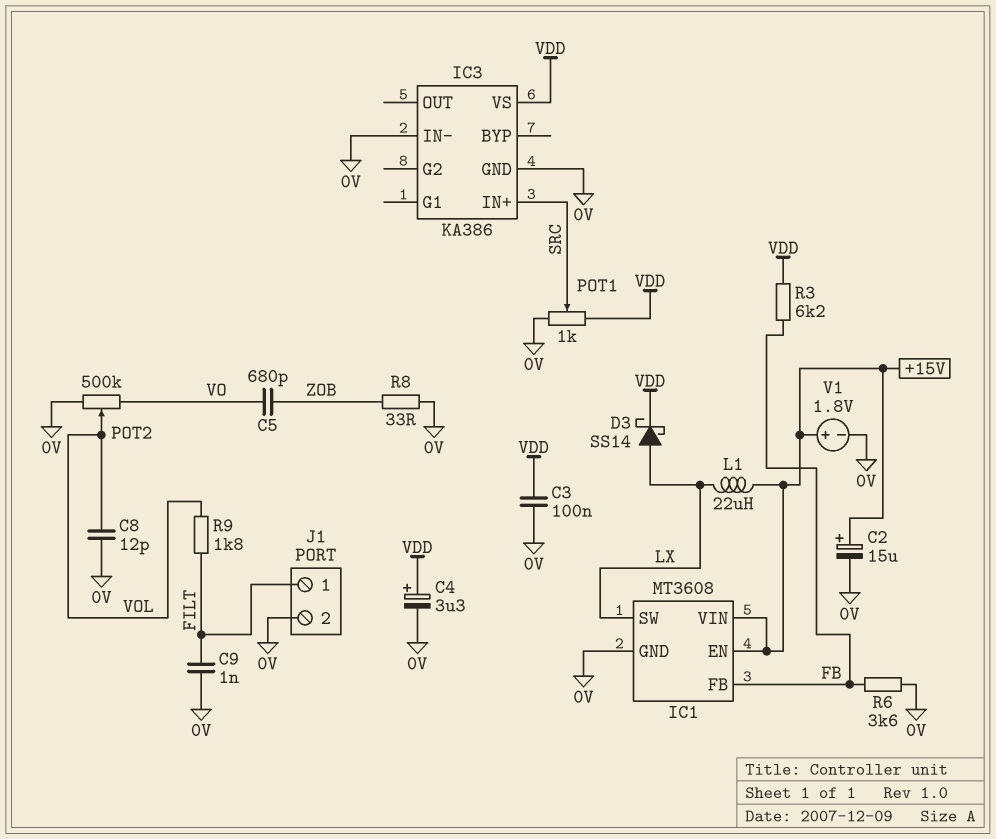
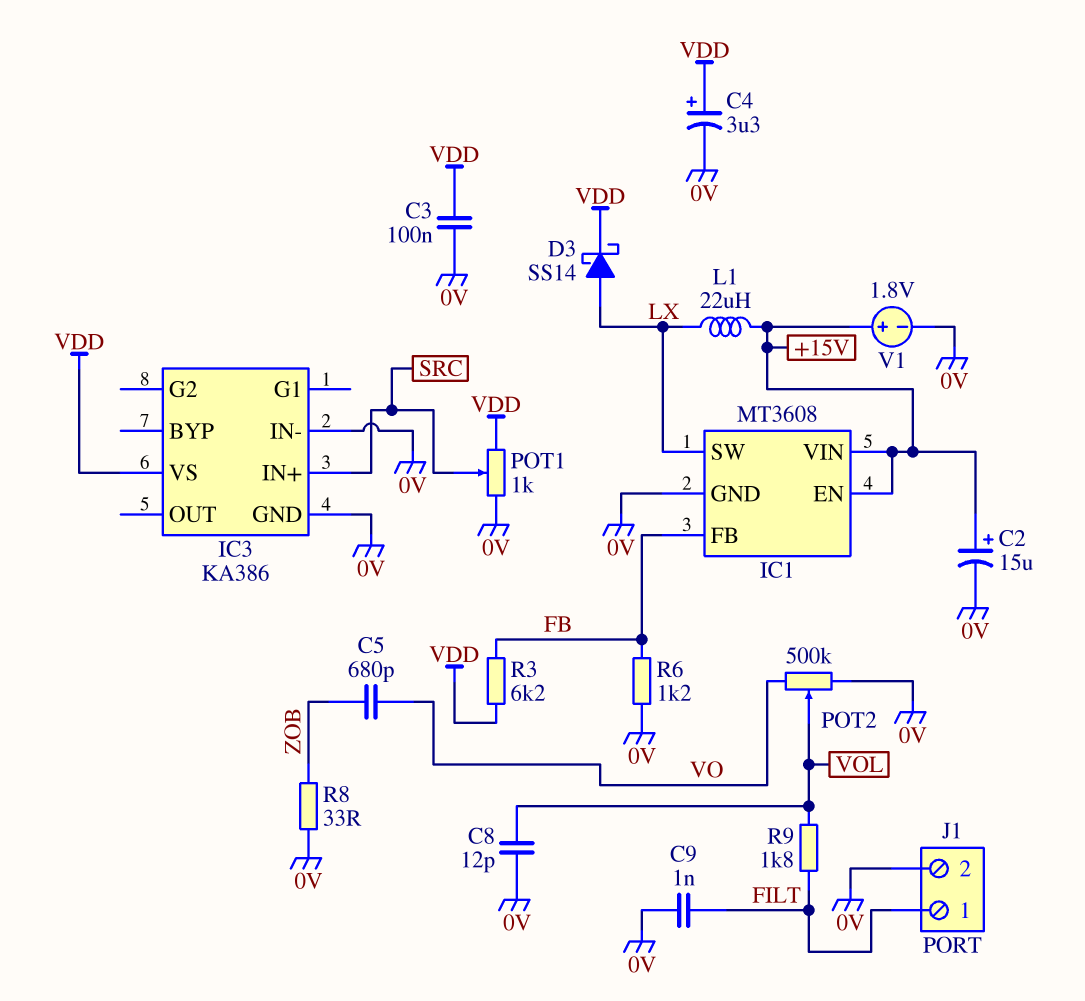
R6: 3.6k (0V, FB) -> 1.2k (0V, FB)

